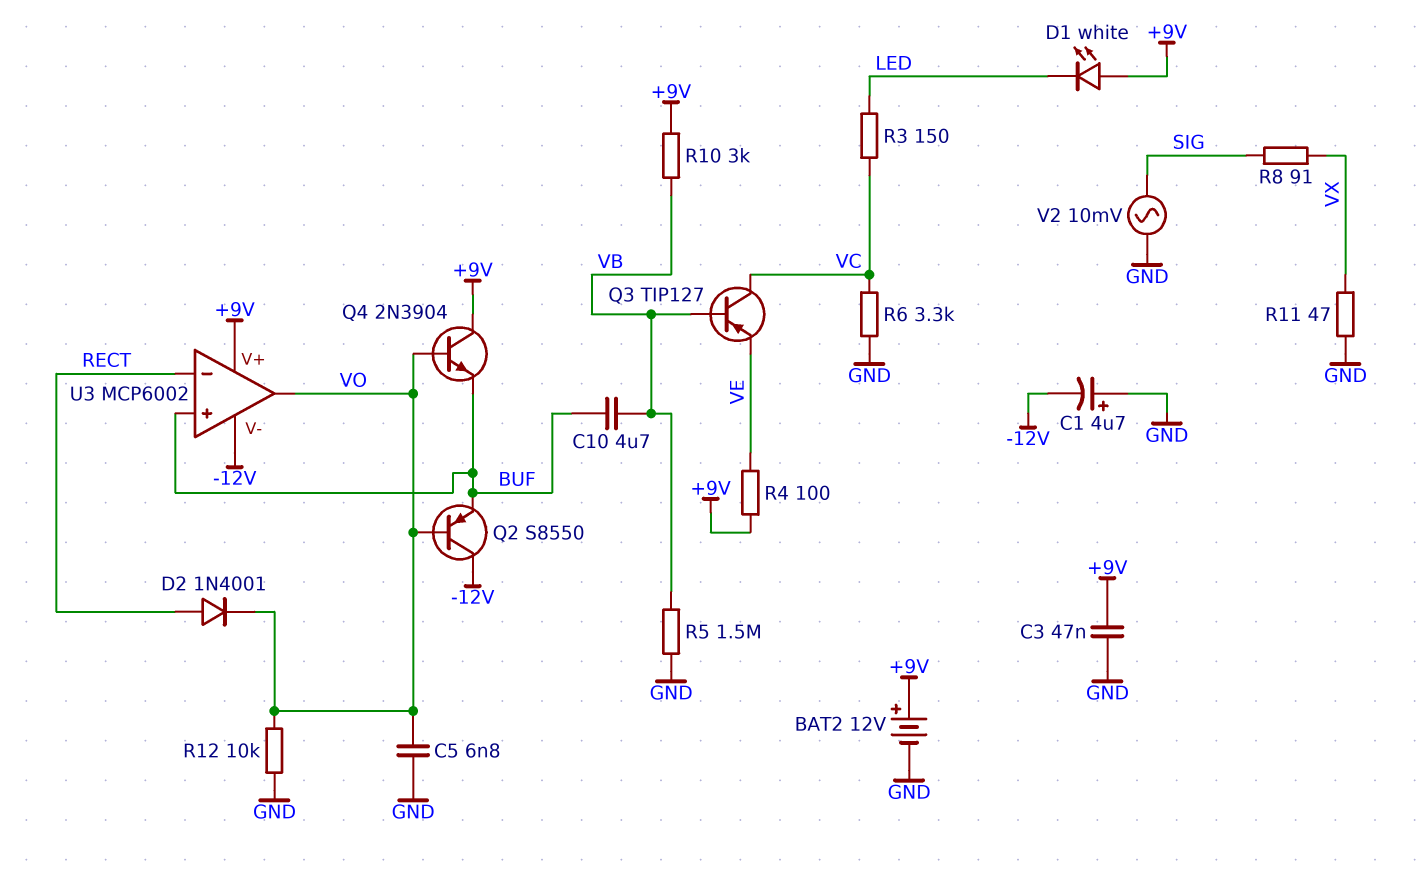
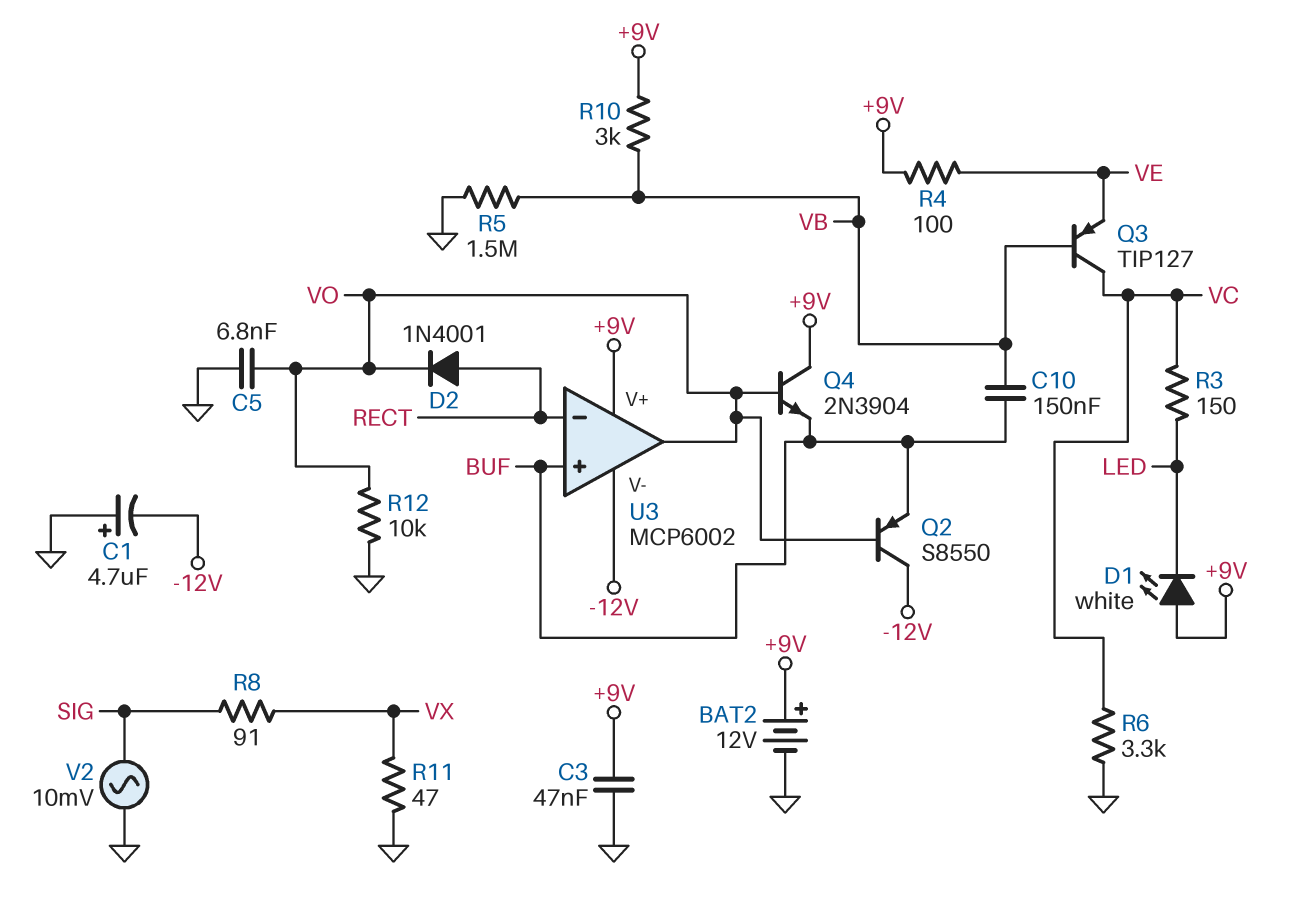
C10: 4.7uF (BUF, VB) -> 150nF (BUF, VB)

